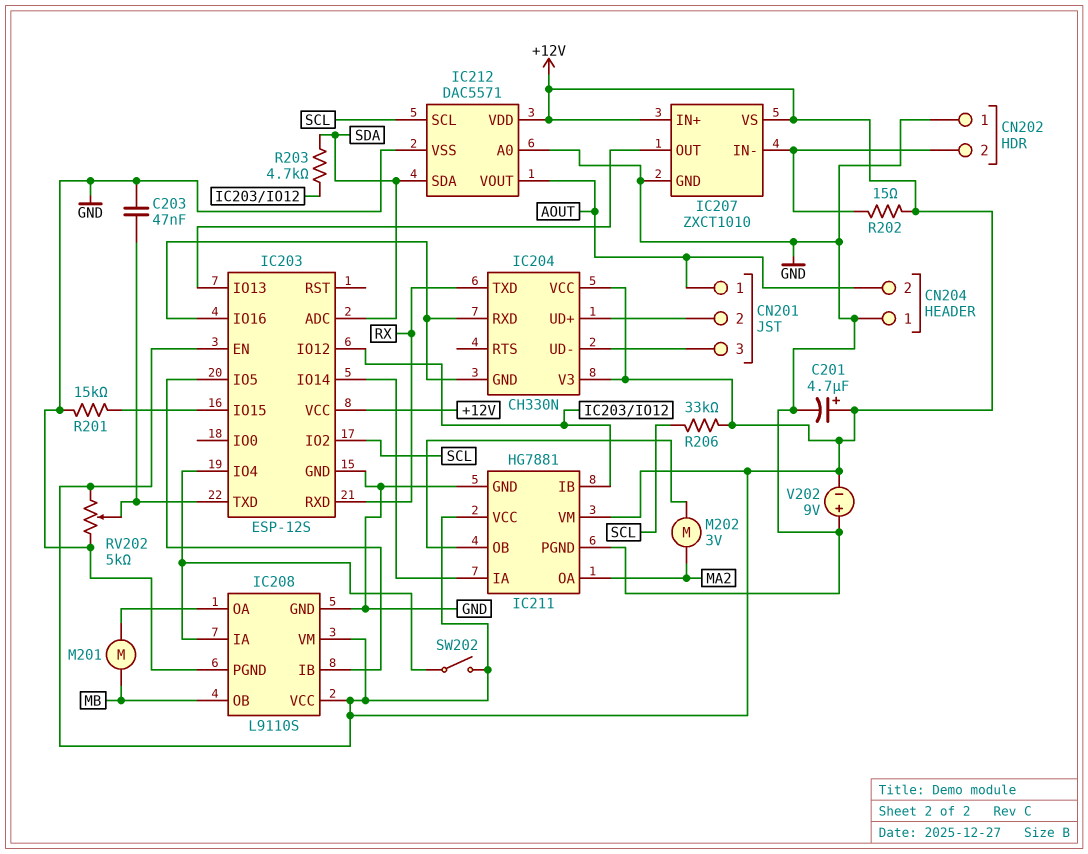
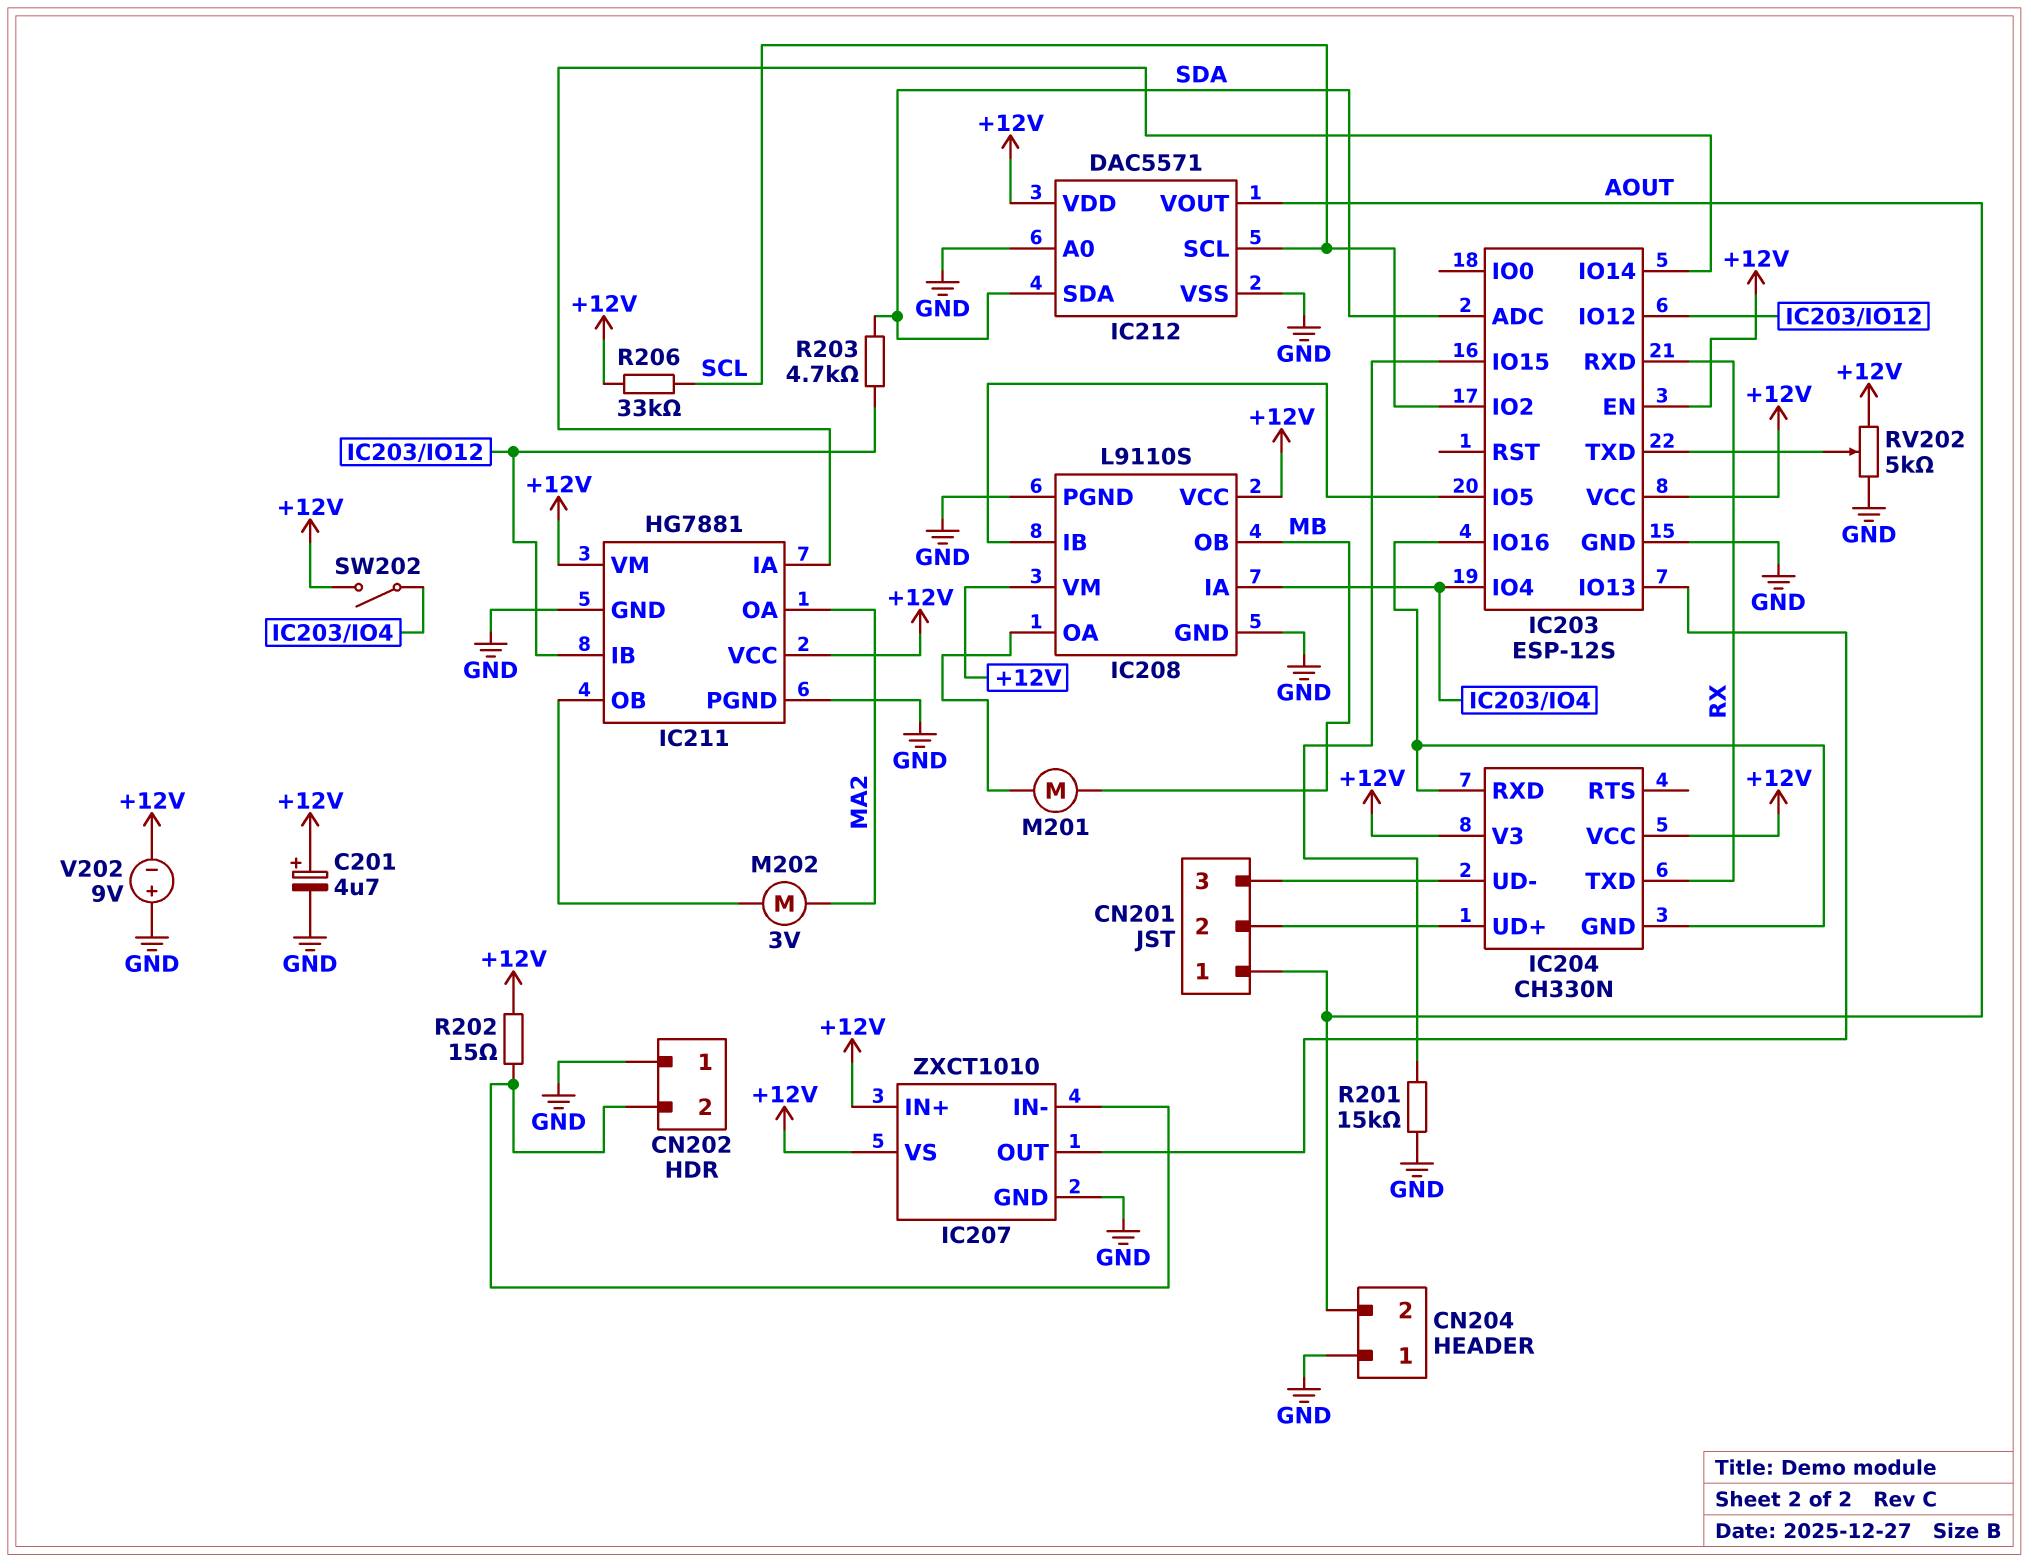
C203: 47nF (GND, IC203/TXD) -> none

